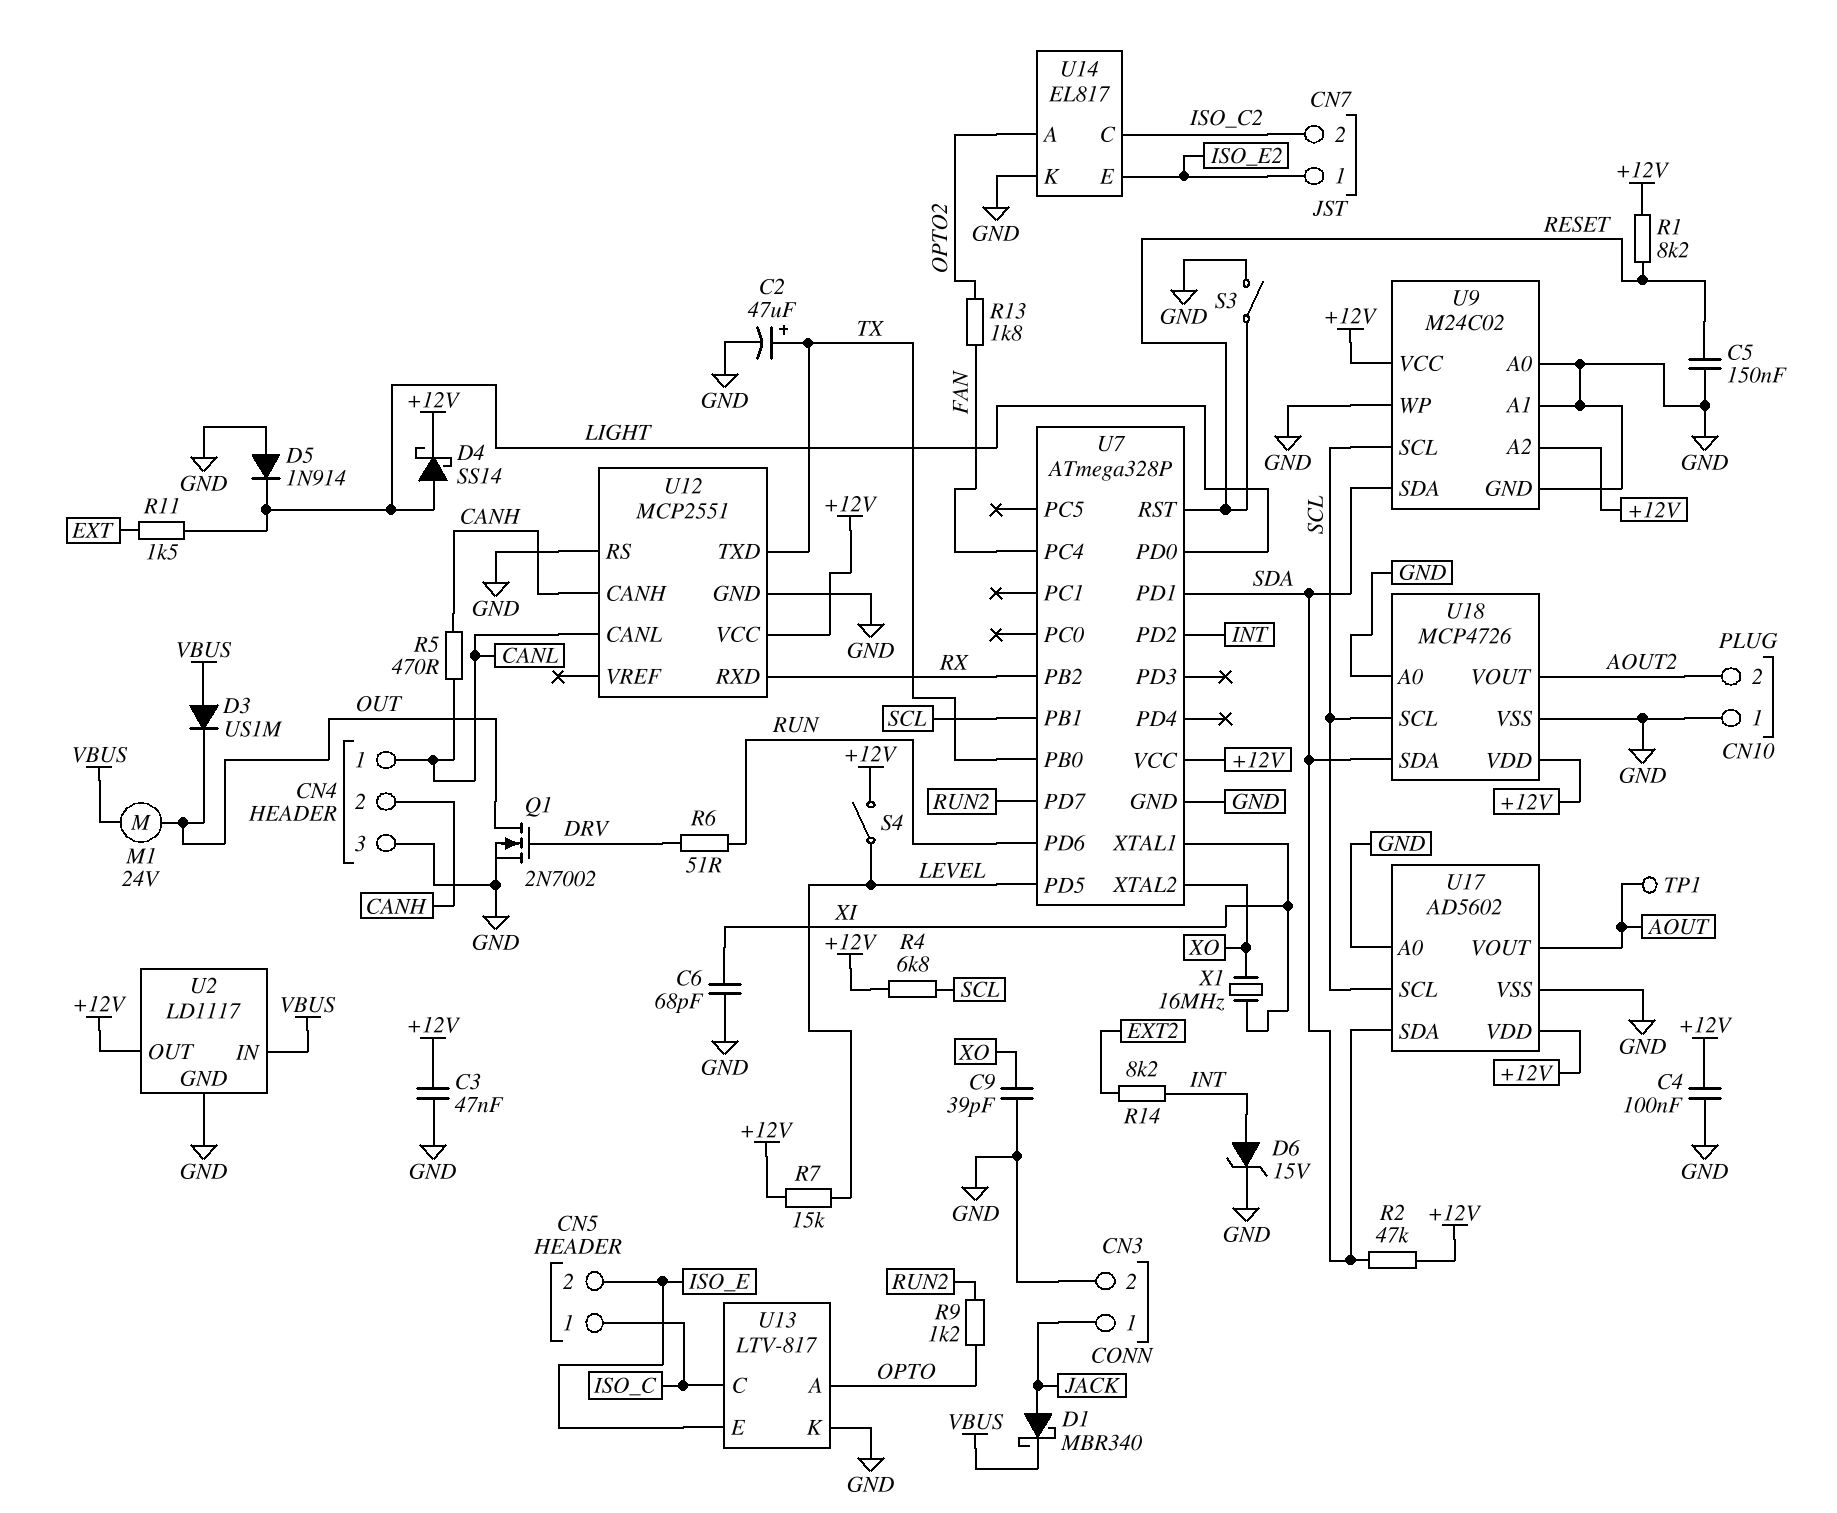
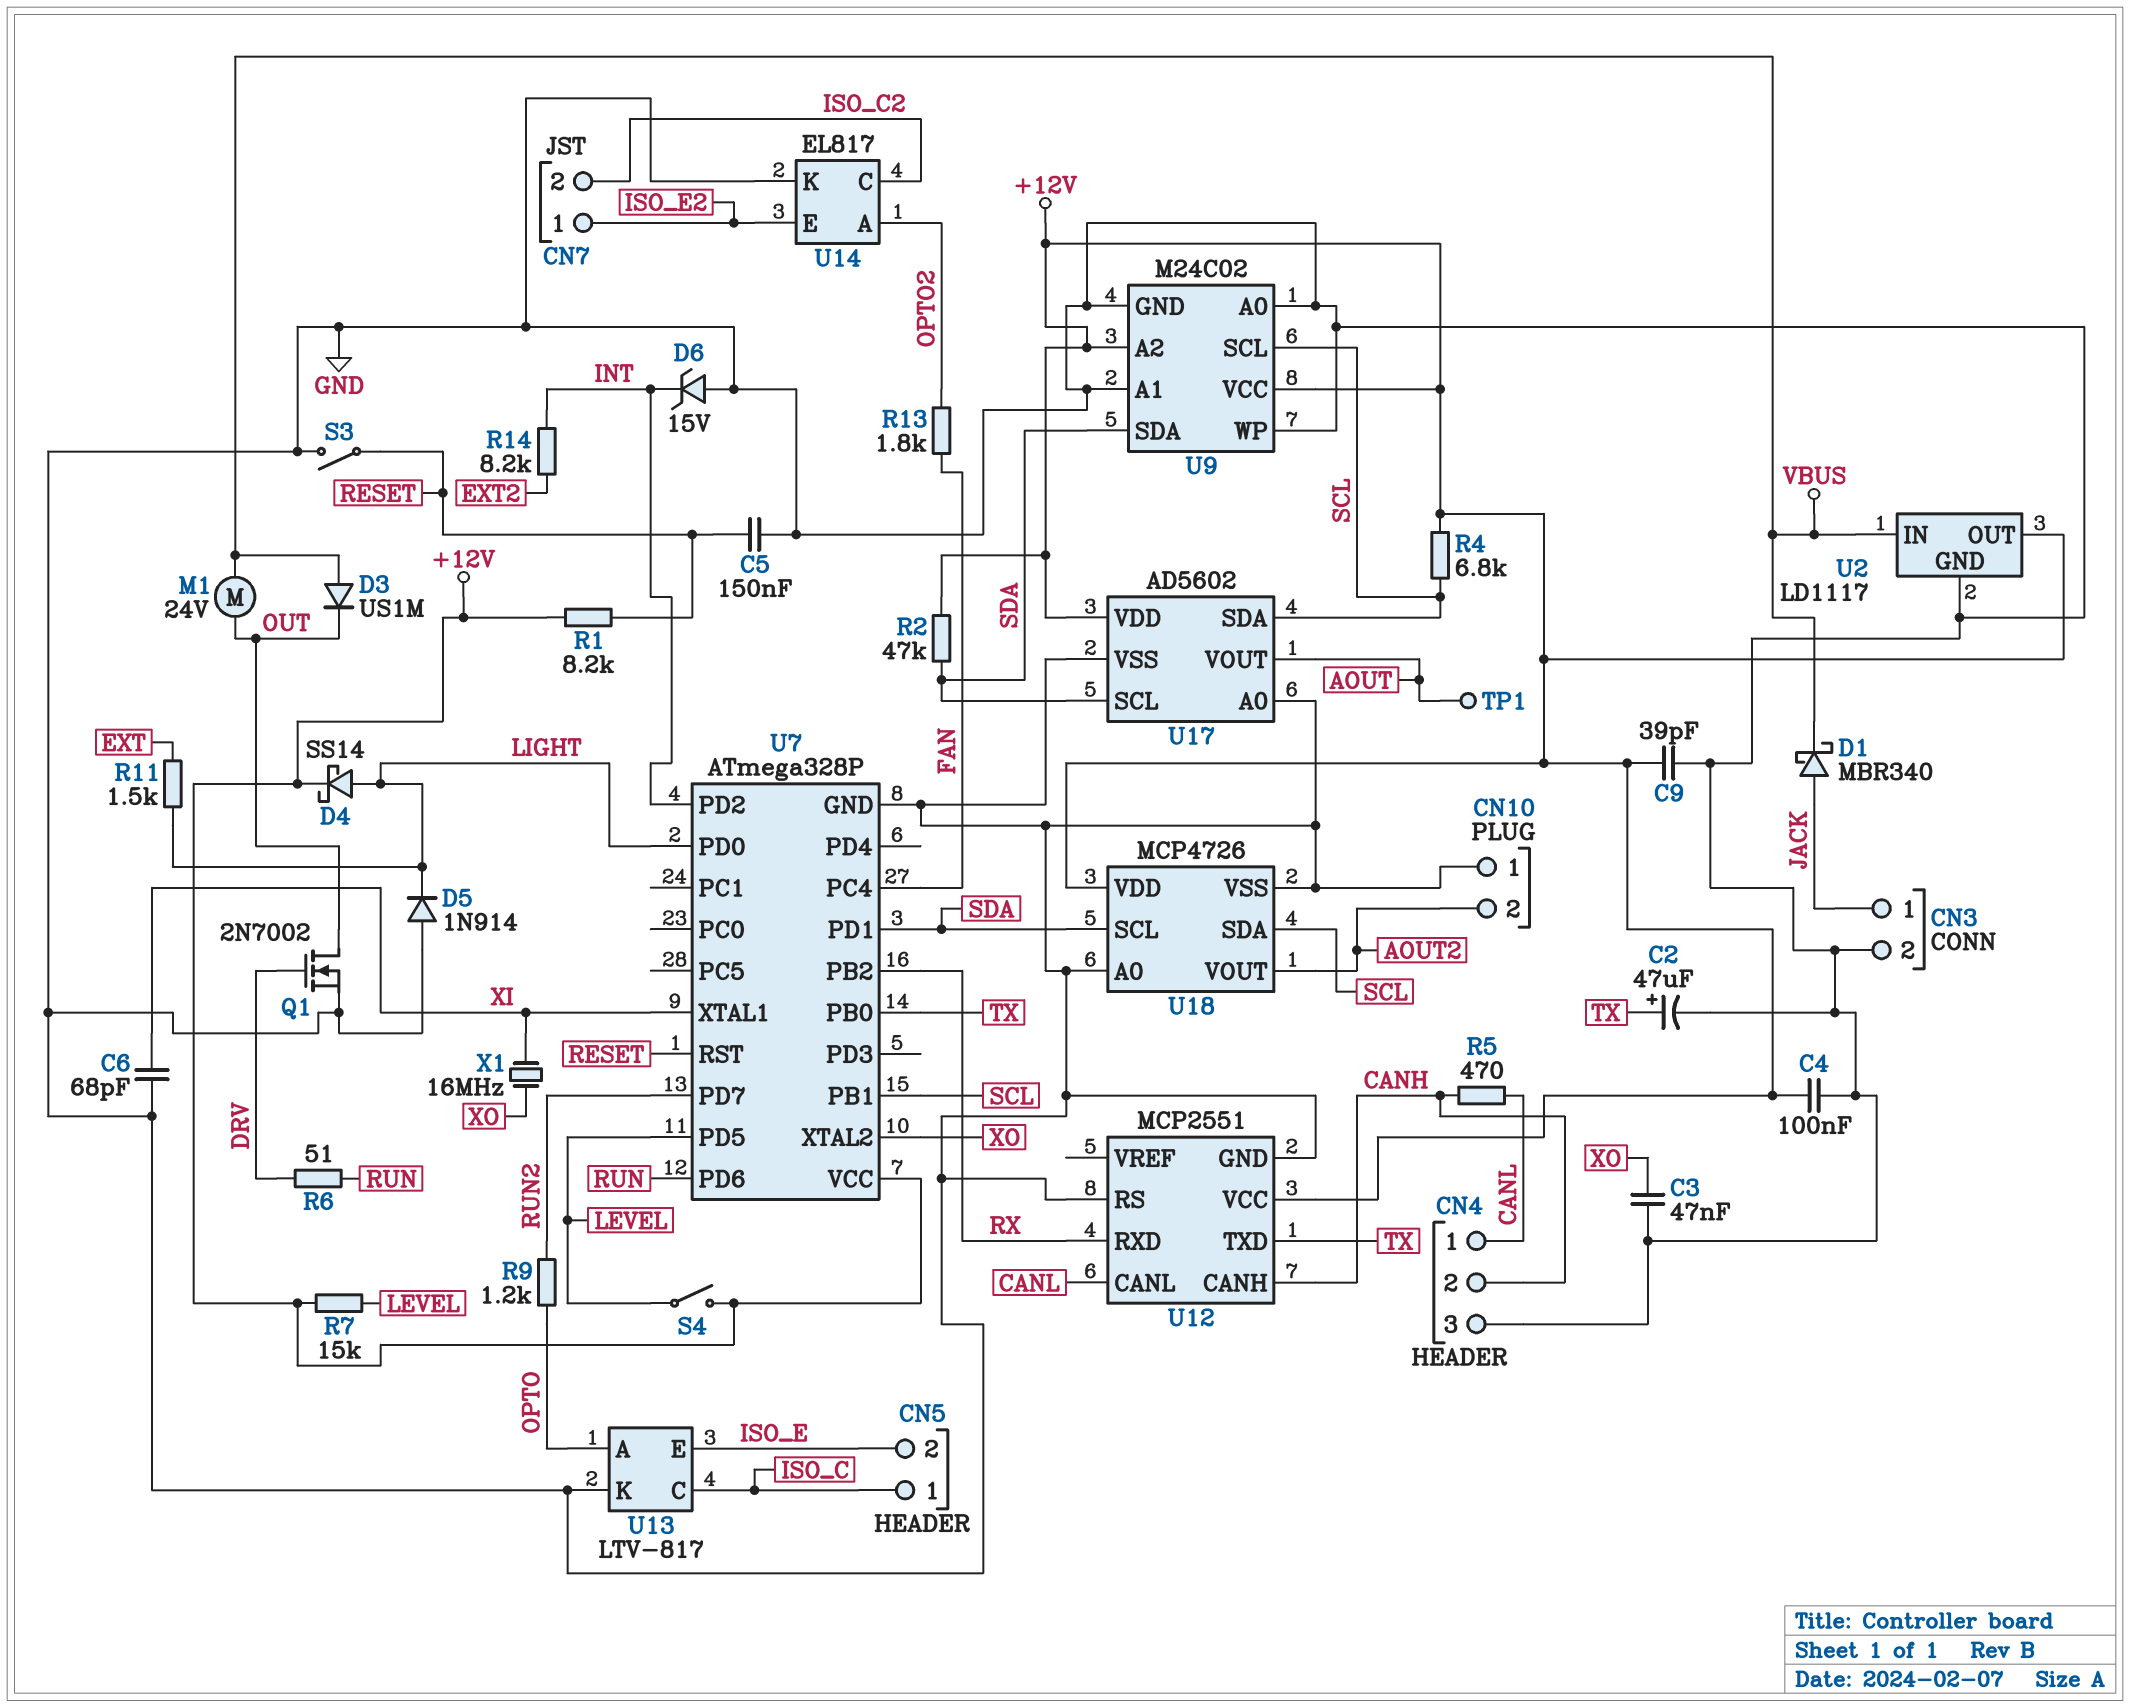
C3: 47nF (+12V, GND) -> 47nF (GND, XO)
C9: 39pF (GND, XO) -> 39pF (+12V, GND)
D6: zener 15V (A INT, K GND) -> zener 15V (A GND, K INT)
U17 pin SCL: SCL -> SDA
U17 pin SDA: SDA -> SCL
U18 pin SCL: SCL -> SDA
U18 pin SDA: SDA -> SCL

